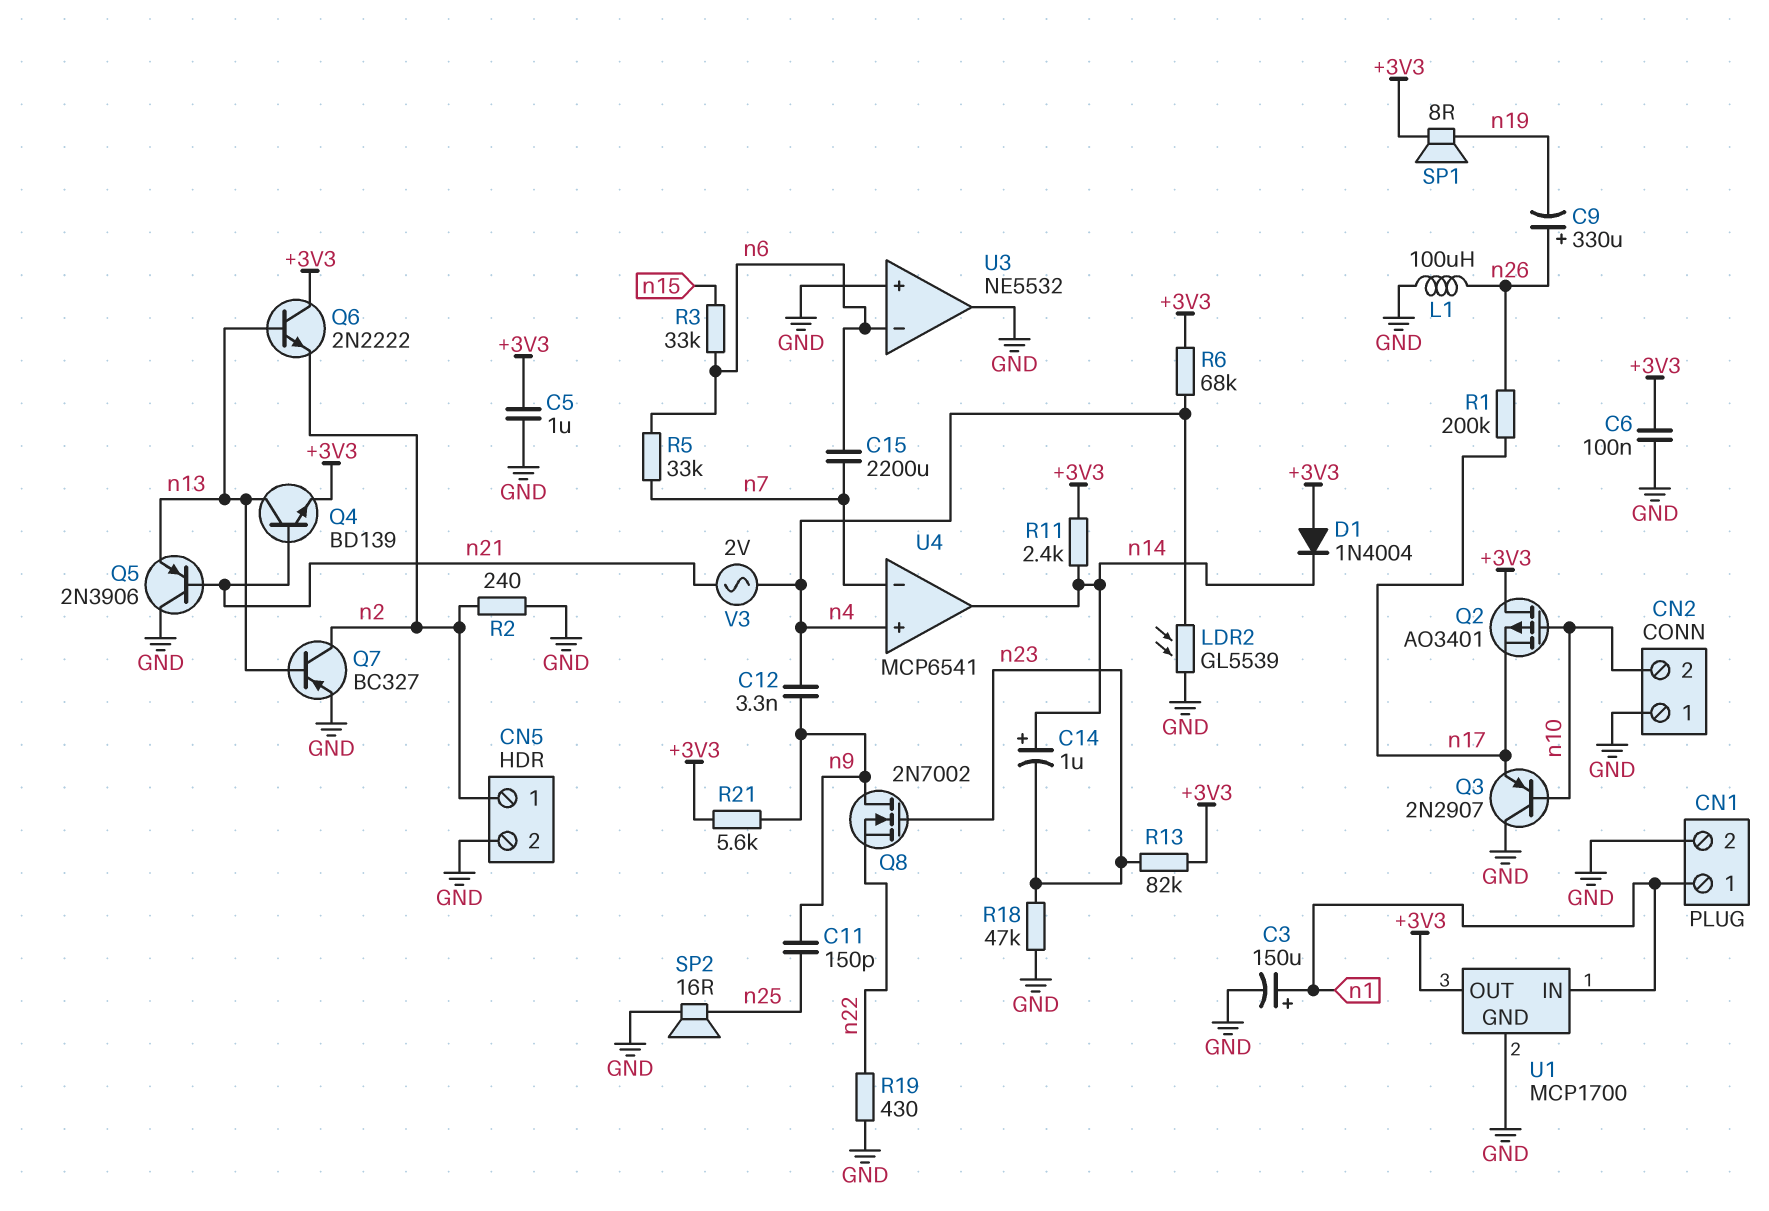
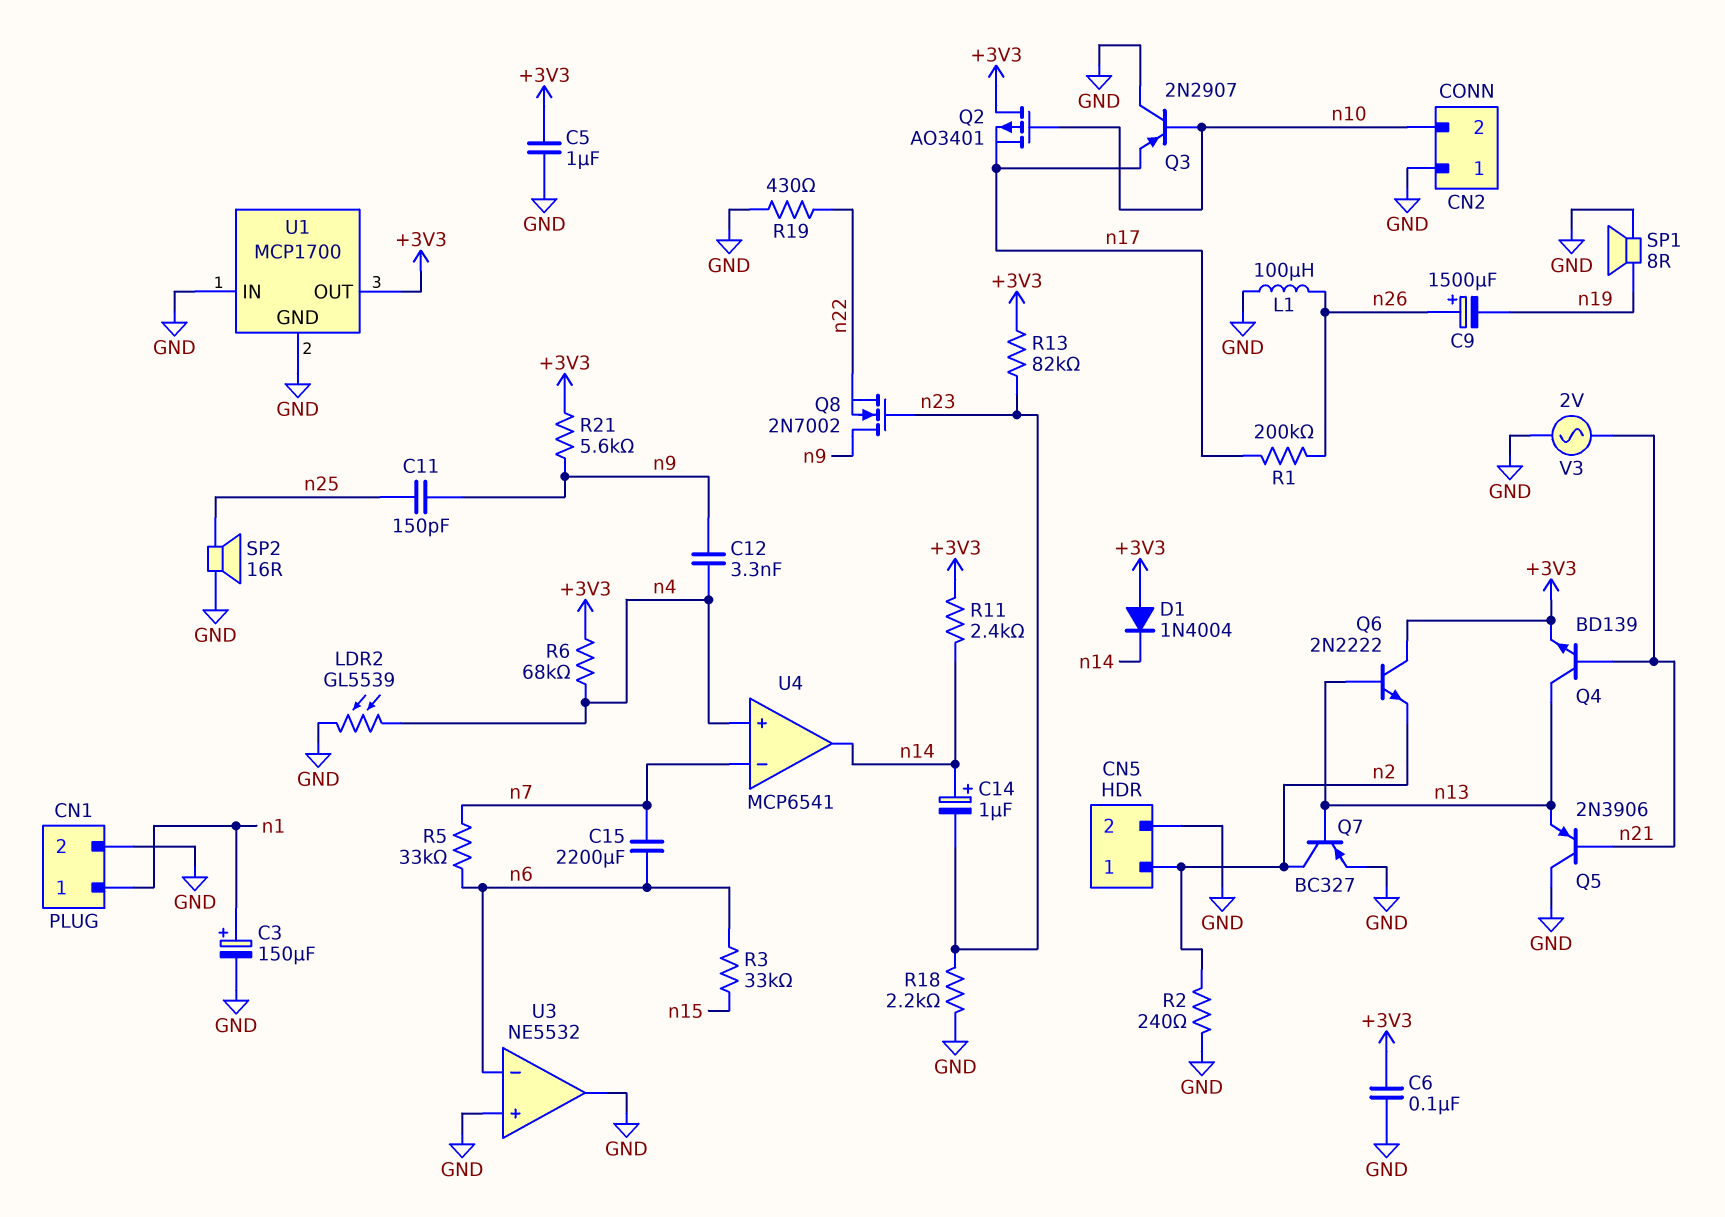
C9: 330uF (plus n26, minus n19) -> 1500uF (plus n26, minus n19)
R18: 47k (GND, n23) -> 2.2k (GND, n23)
SP1: speaker 8R (+3V3, n19) -> speaker 8R (GND, n19)
U1 pin IN: n1 -> GND
V3: AC 2V (n4, n21) -> AC 2V (GND, n21)

